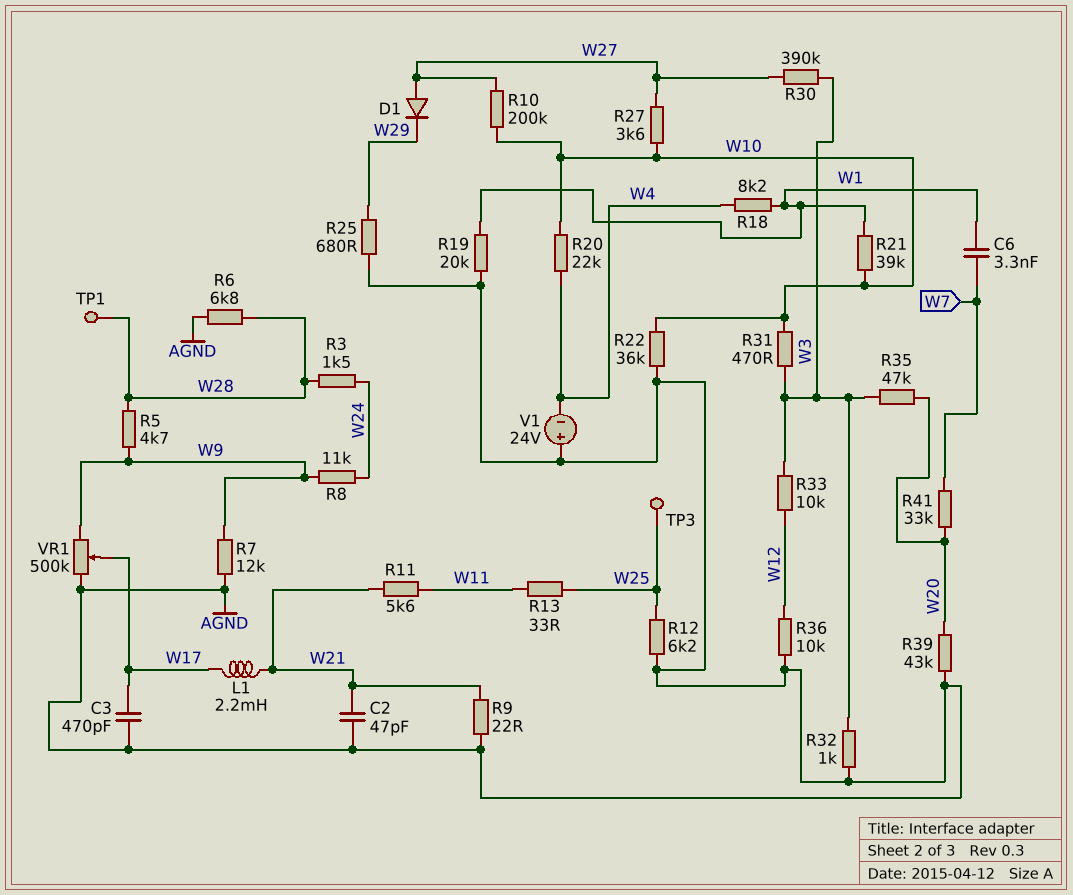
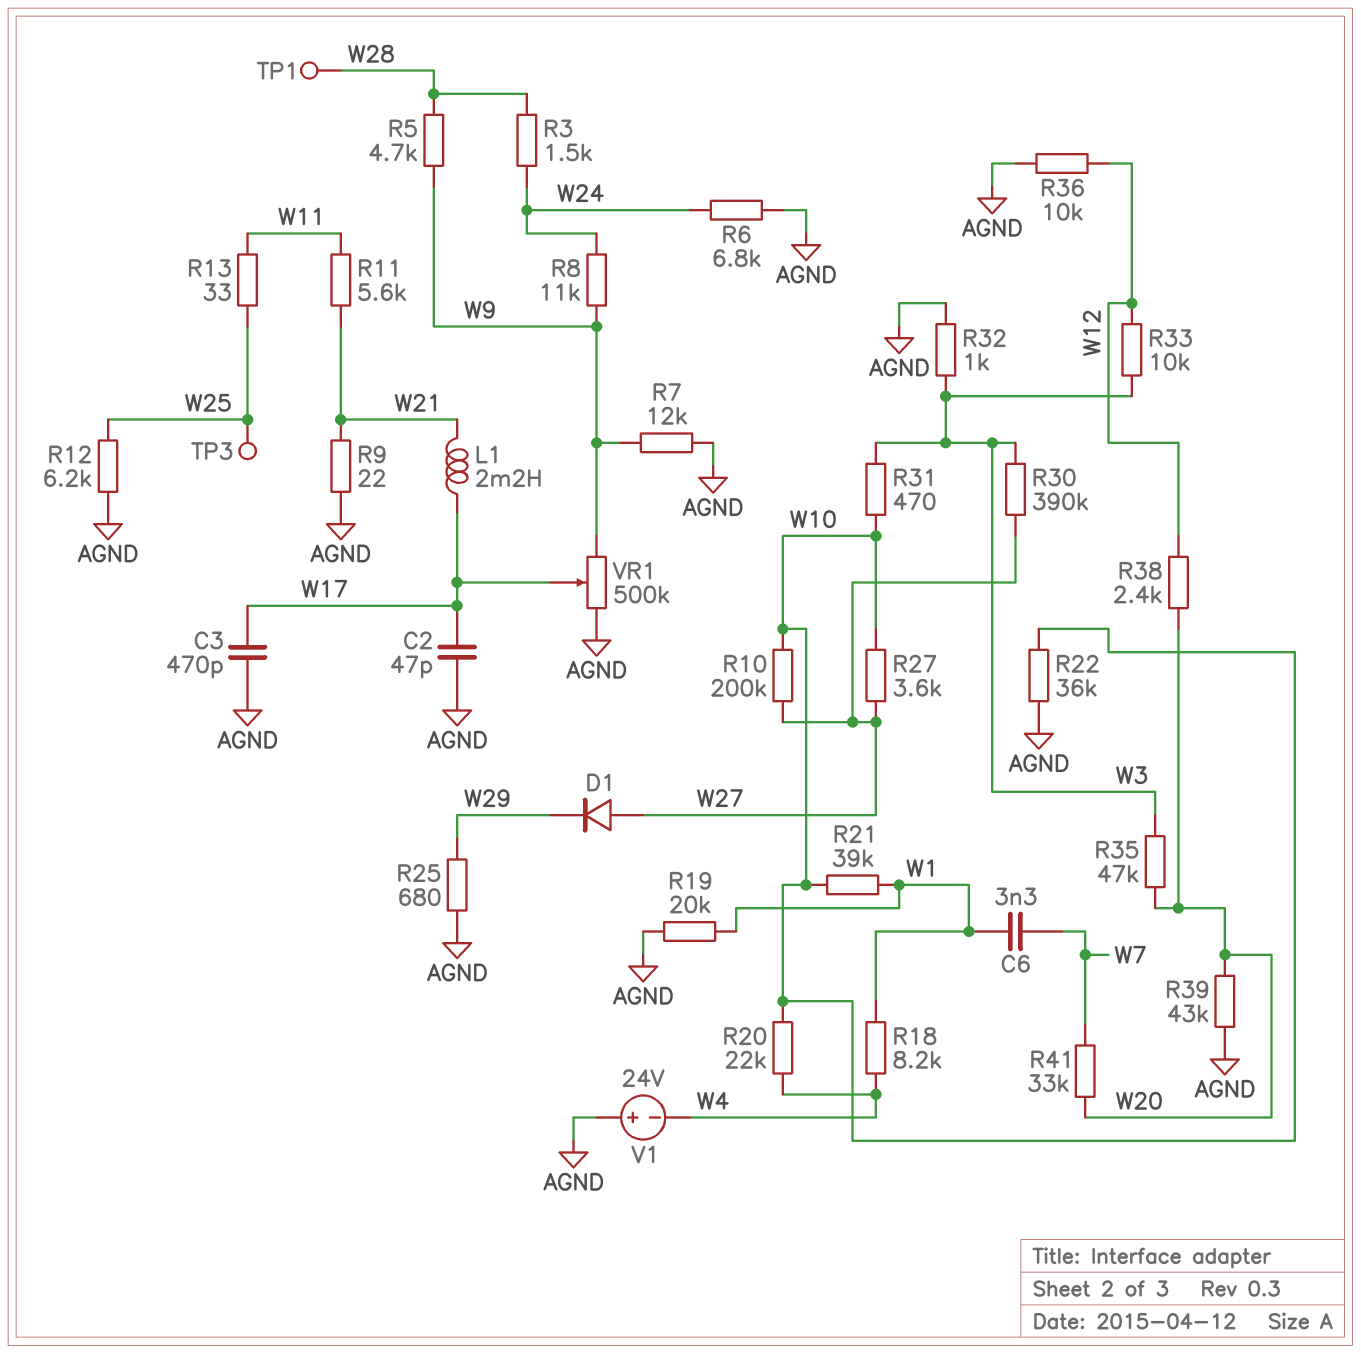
C2: 47pF (AGND, W21) -> 47pF (AGND, W17)
R6: 6.8k (AGND, W28) -> 6.8k (AGND, W24)
R38: none -> 2.4k (W12, W20)

